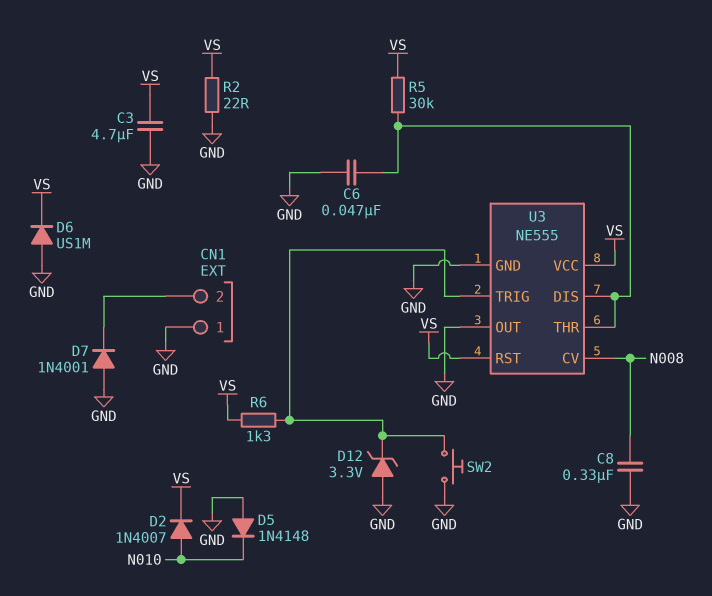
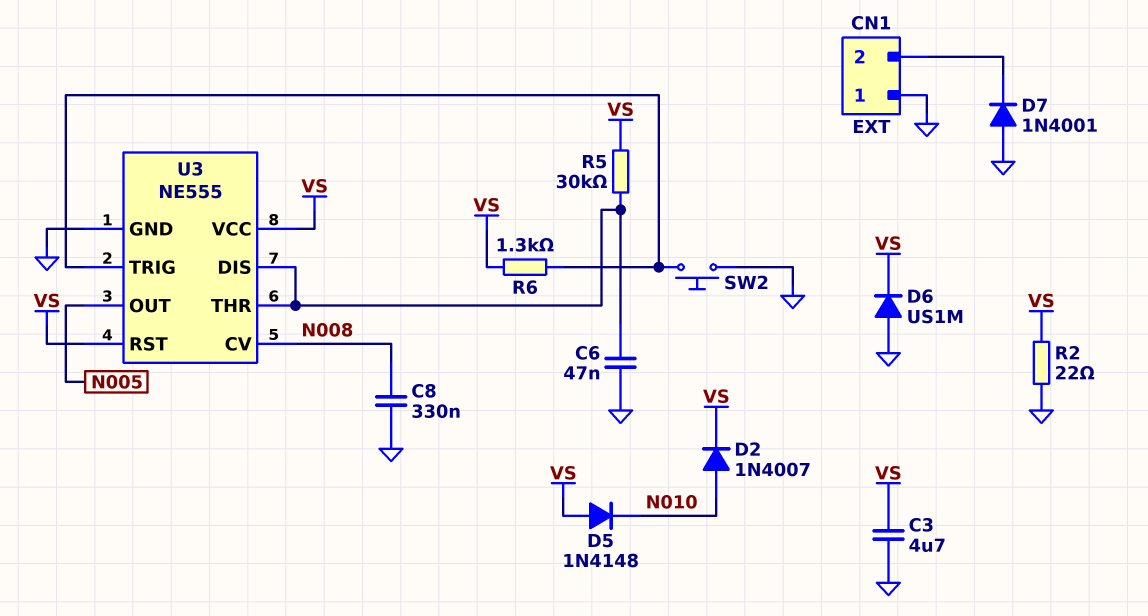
D5: diode 1N4148 (A GND, K N010) -> diode 1N4148 (A VS, K N010)
D12: zener 3.3V (A GND, K U3/TRIG) -> none
U3 pin OUT: GND -> N005

